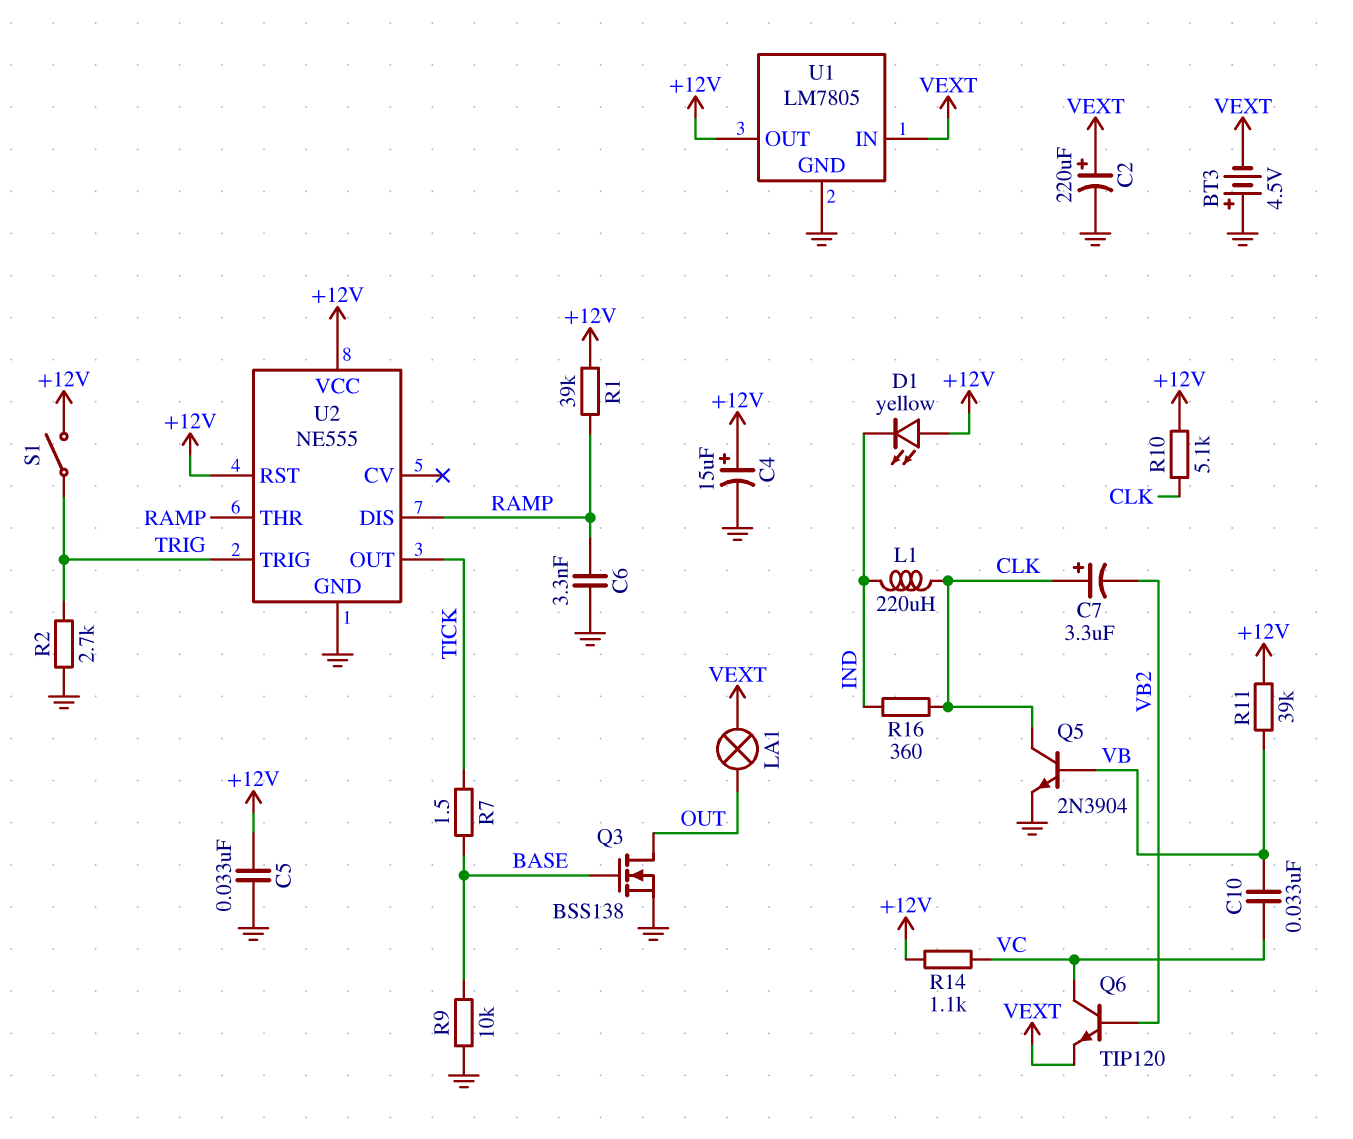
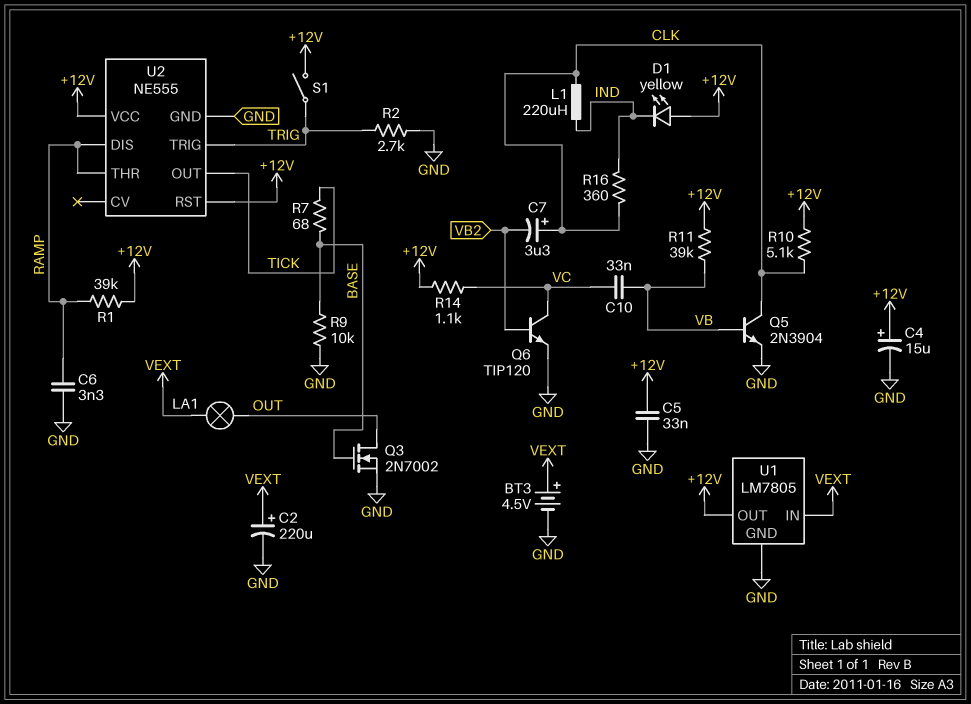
BT3: 4.5V (plus GND, minus VEXT) -> 4.5V (plus VEXT, minus GND)
Q3: NMOS BSS138 (G BASE, D OUT, S GND) -> NMOS 2N7002 (G BASE, D OUT, S GND)
Q6: NPN TIP120 (B VB2, C VC, E VEXT) -> NPN TIP120 (B VB2, C VC, E GND)
R7: 1.5 (BASE, TICK) -> 68 (BASE, TICK)

